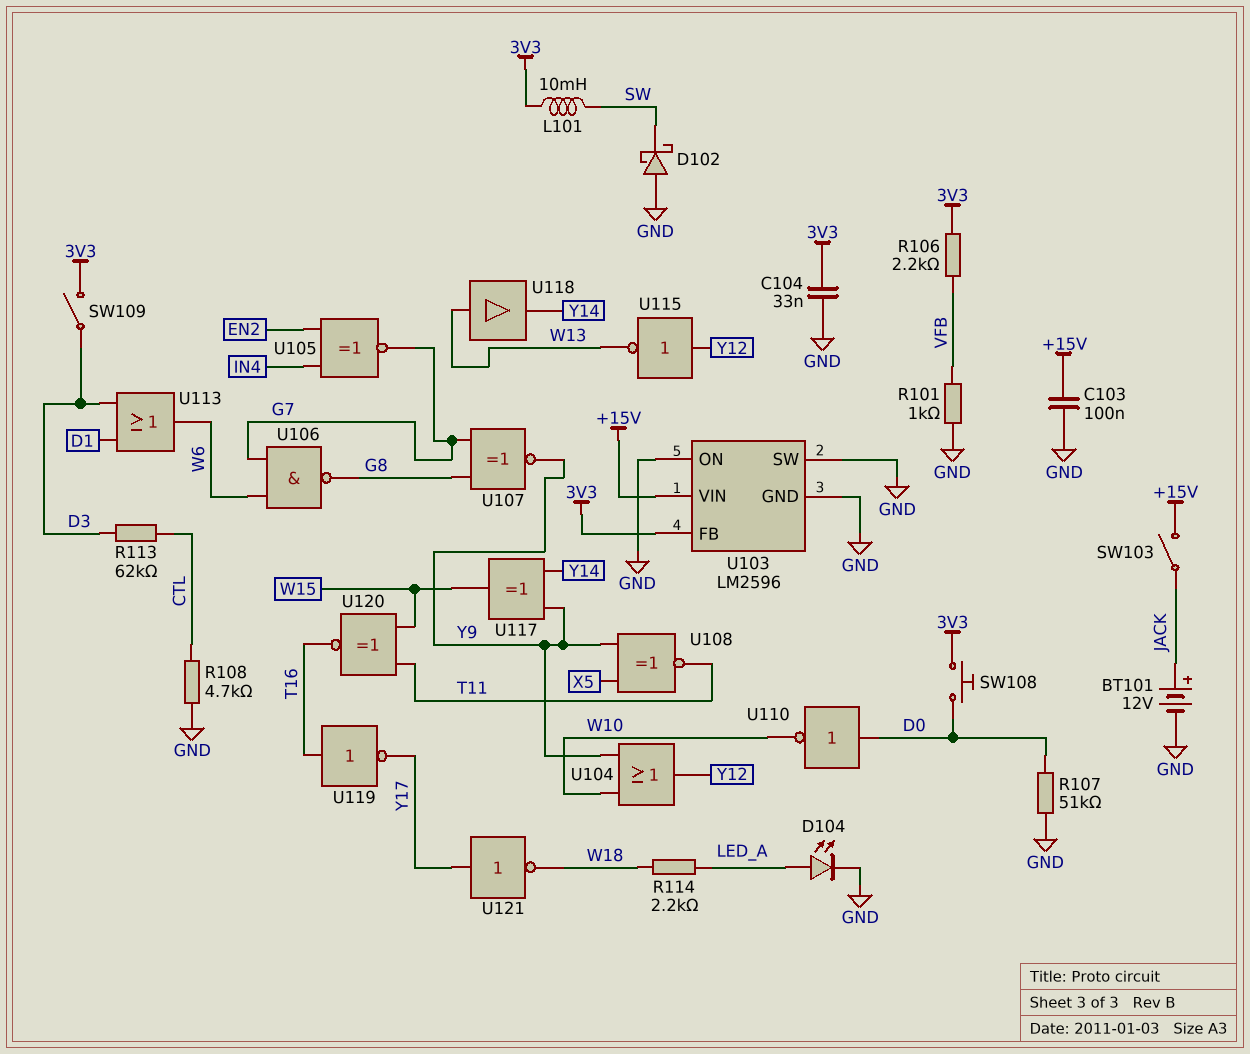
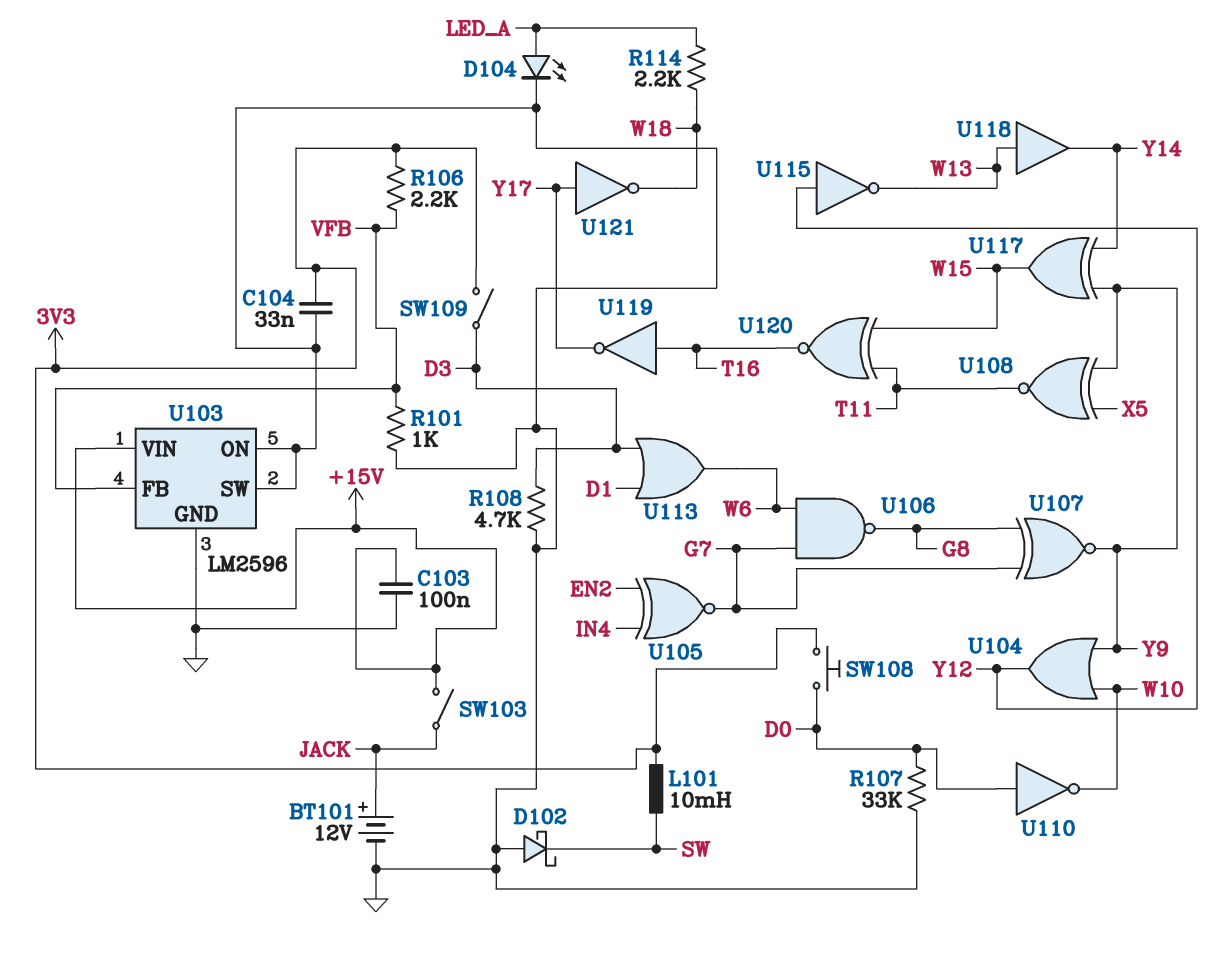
R107: 51k (D0, GND) -> 33k (D0, GND)
R108: 4.7k (CTL, GND) -> 4.7k (D3, GND)
R113: 62k (CTL, D3) -> none
U103 pin FB: 3V3 -> VFB

